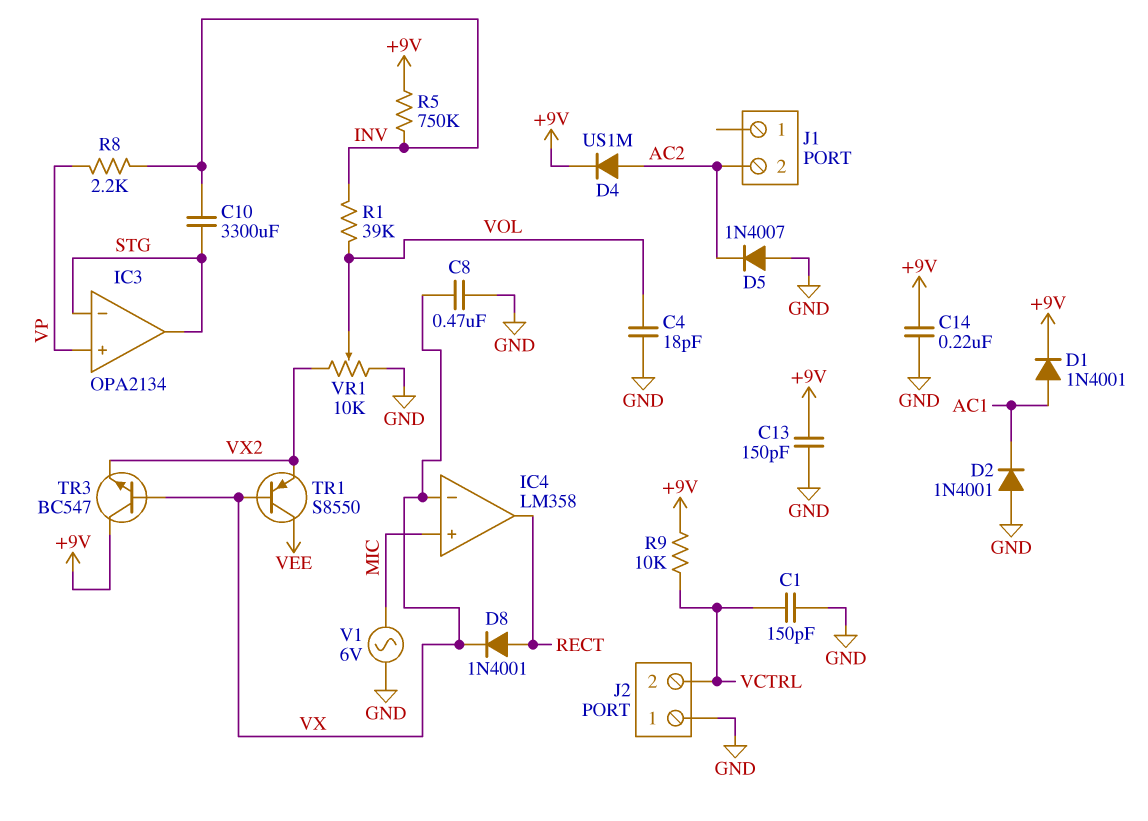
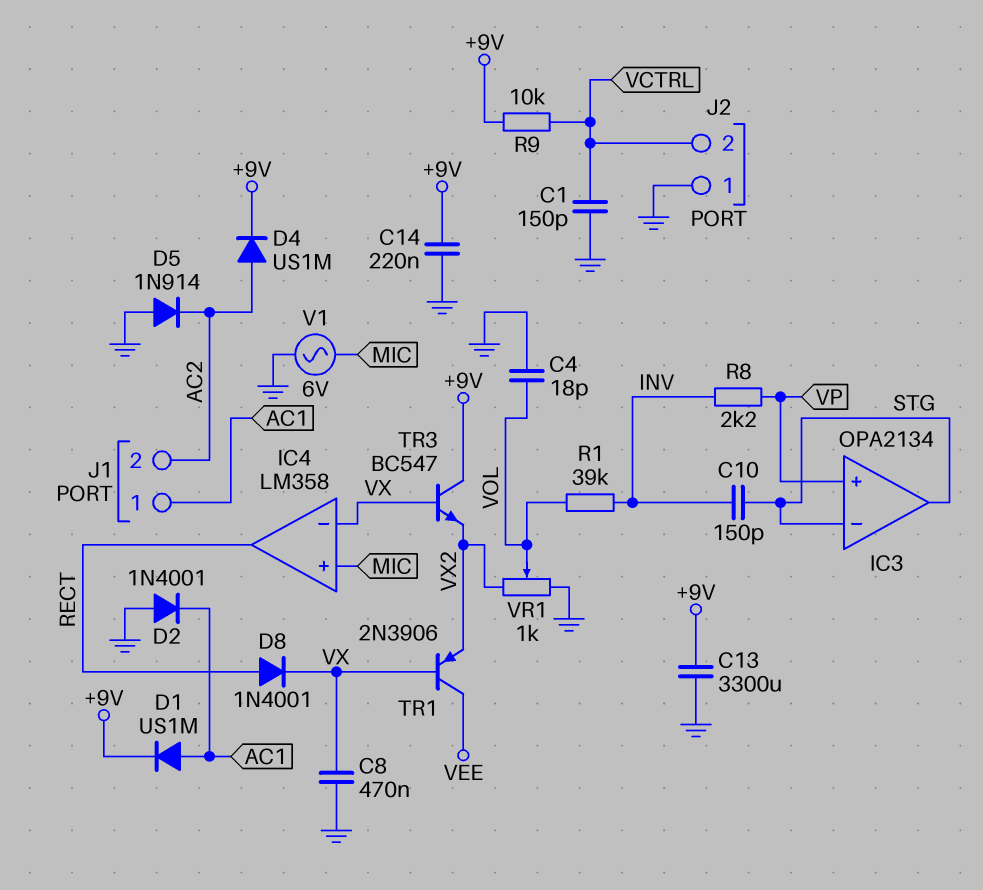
C10: 3300uF (INV, STG) -> 150pF (INV, STG)
C13: 150pF (+9V, GND) -> 3300uF (+9V, GND)
D1: diode 1N4001 (A AC1, K +9V) -> diode US1M (A AC1, K +9V)
D5: diode 1N4007 (A GND, K AC2) -> diode 1N914 (A GND, K AC2)
J1 pin 1: none -> AC1
R5: 750k (+9V, INV) -> none
TR1: PNP S8550 (B VX, C VEE, E VX2) -> PNP 2N3906 (B VX, C VEE, E VX2)
VR1: 10k (GND, VX2, wiper VOL) -> 1k (GND, VX2, wiper VOL)

